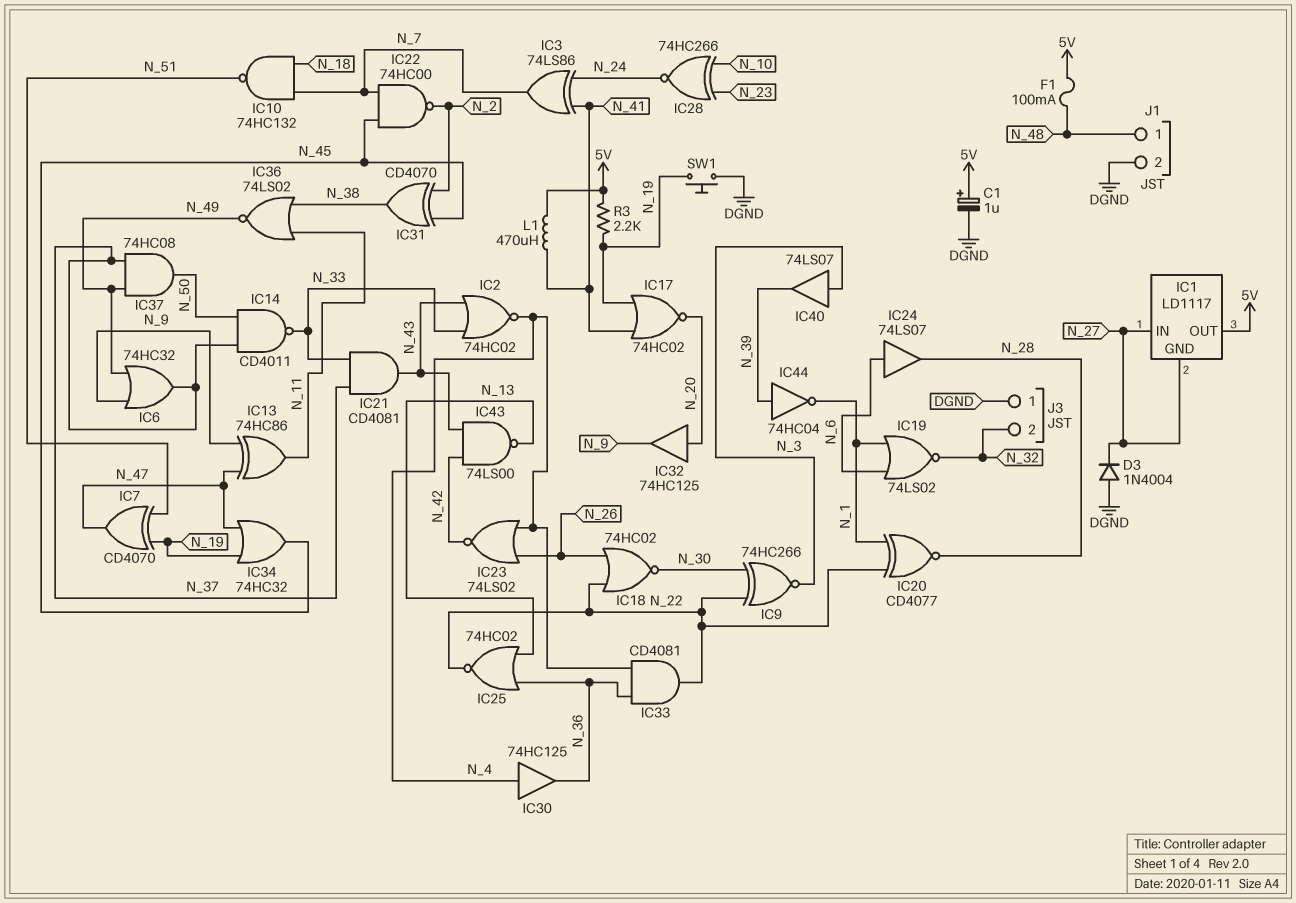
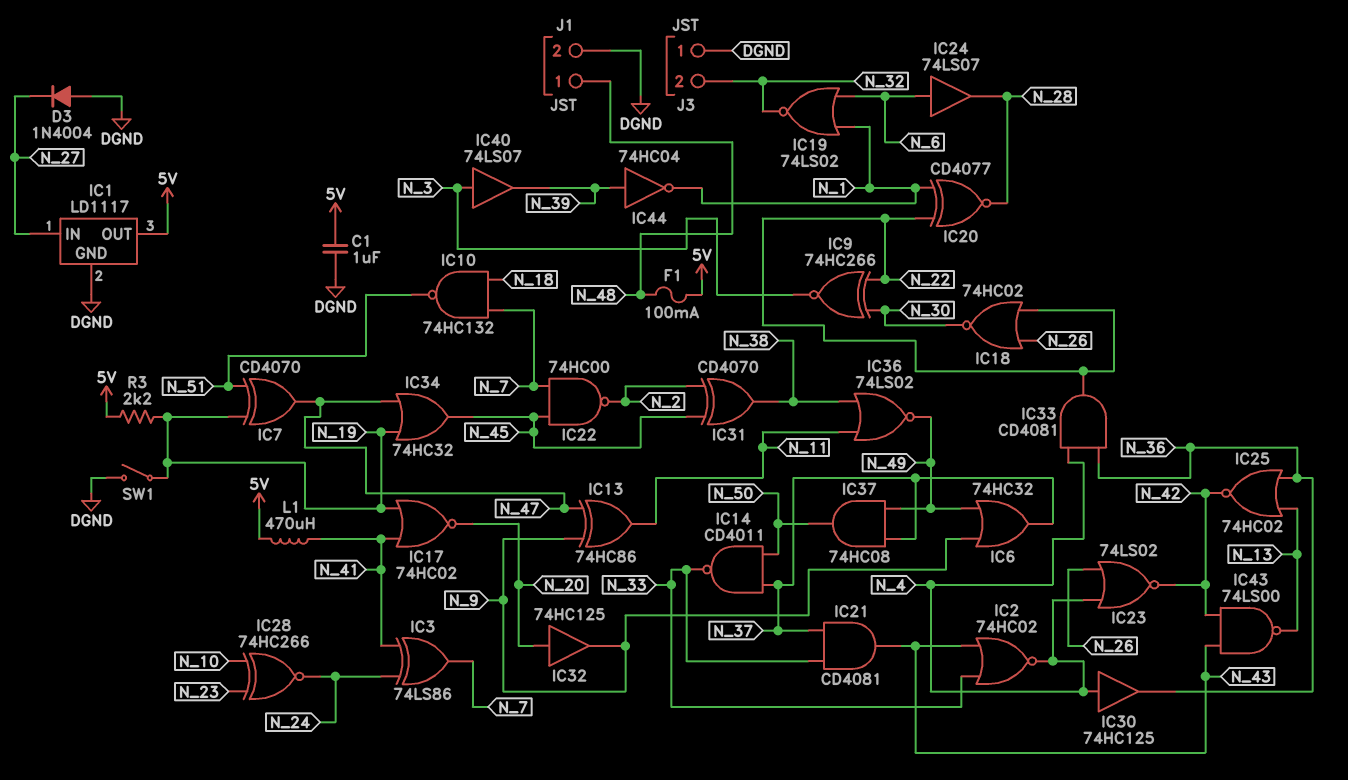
C1: 1uF (plus 5V, minus DGND) -> 1uF (5V, DGND)
IC1 pin GND: N_27 -> DGND
IC25: NOR 74HC02 (in N_13, in N_36, out N_22) -> NOR 74HC02 (in N_13, in N_36, out N_42)
SW1: button (DGND, N_19) -> switch (DGND, N_19)

